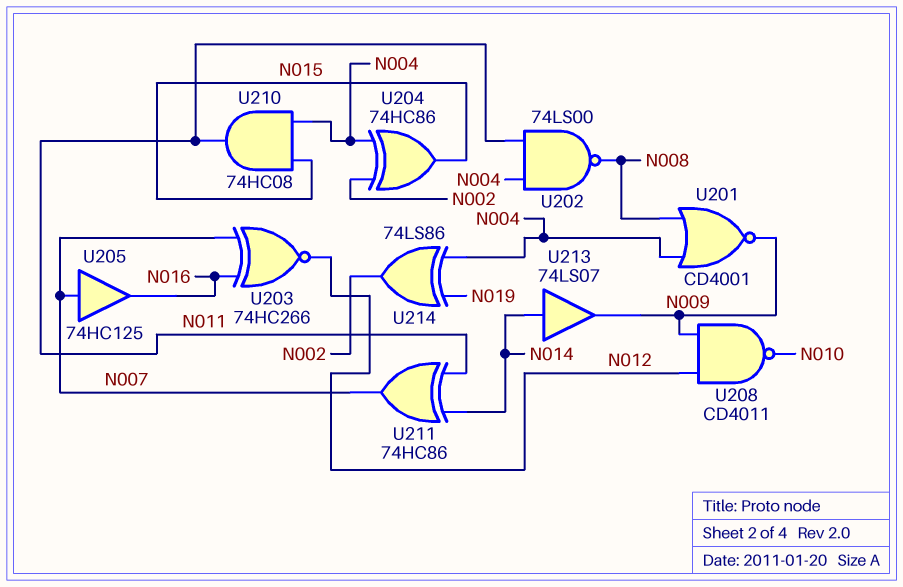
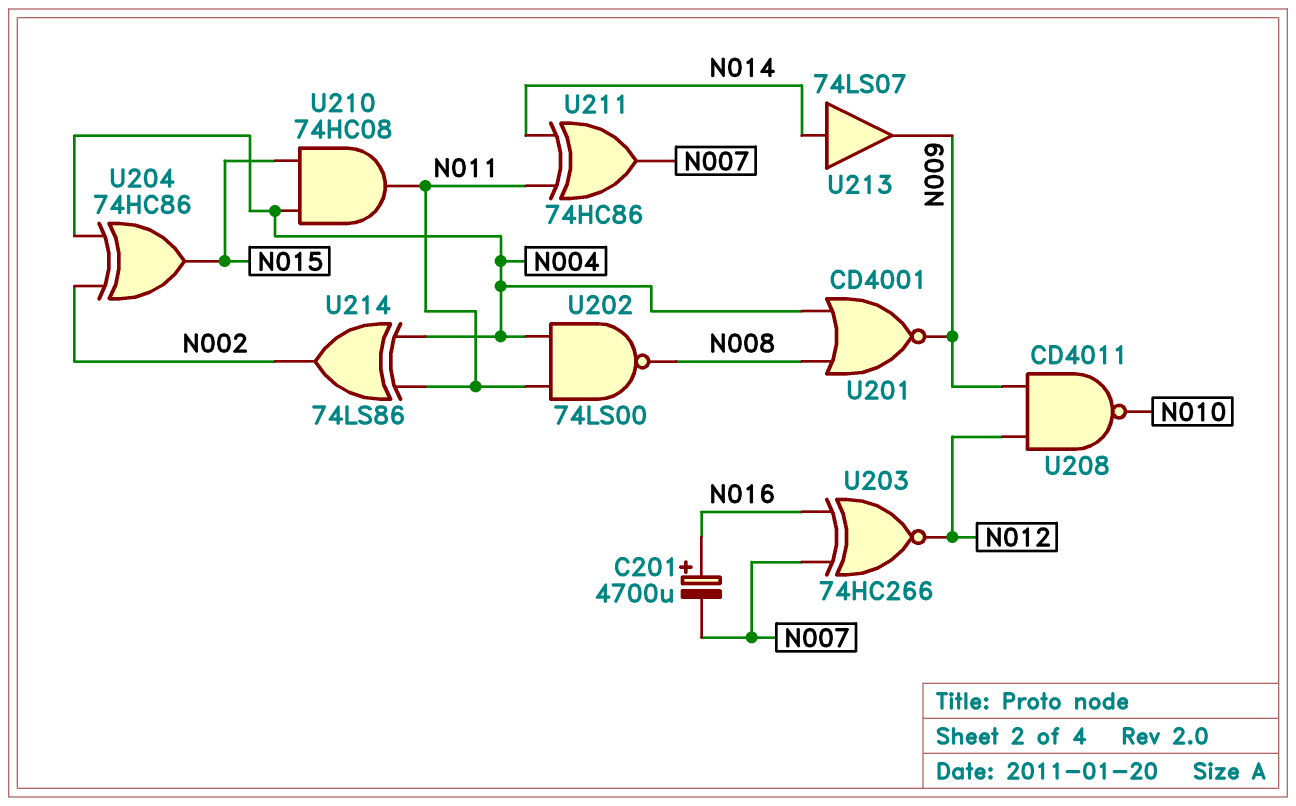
C201: none -> 4700uF (plus N016, minus N007)
U205: buffer 74HC125 (in N007, out N016) -> none
U214: XOR 74LS86 (in N004, in N019, out N002) -> XOR 74LS86 (in N004, in N011, out N002)

